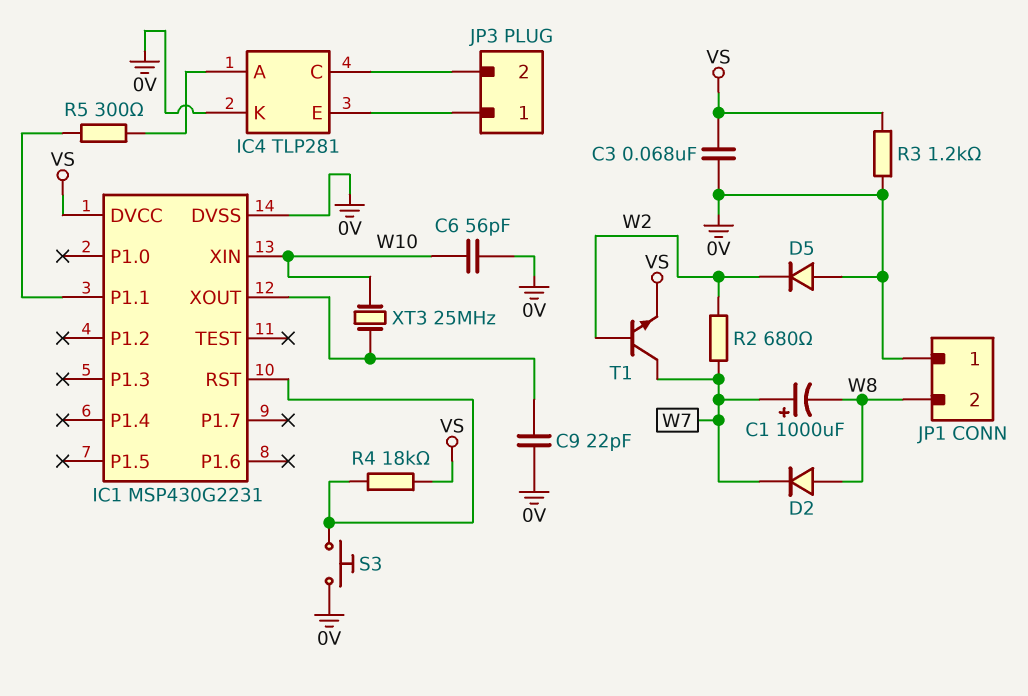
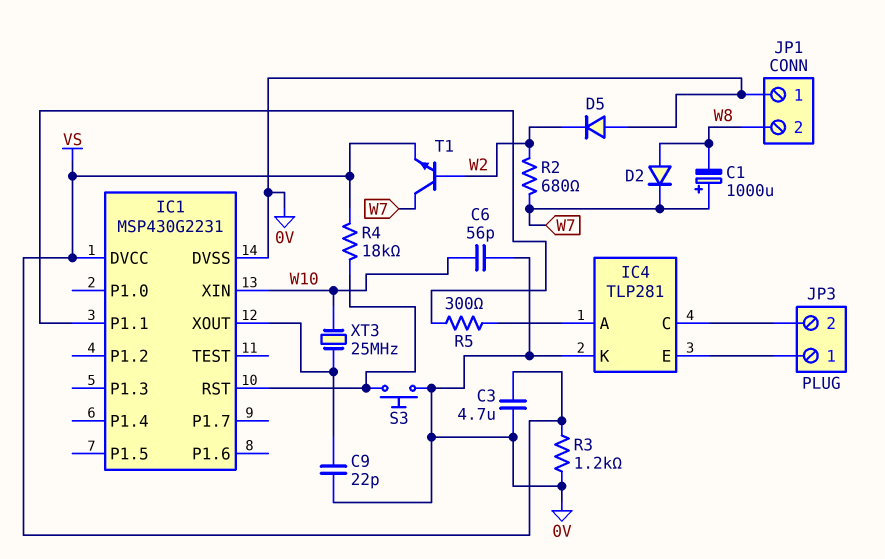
C3: 68nF (0V, VS) -> 4.7uF (0V, VS)

